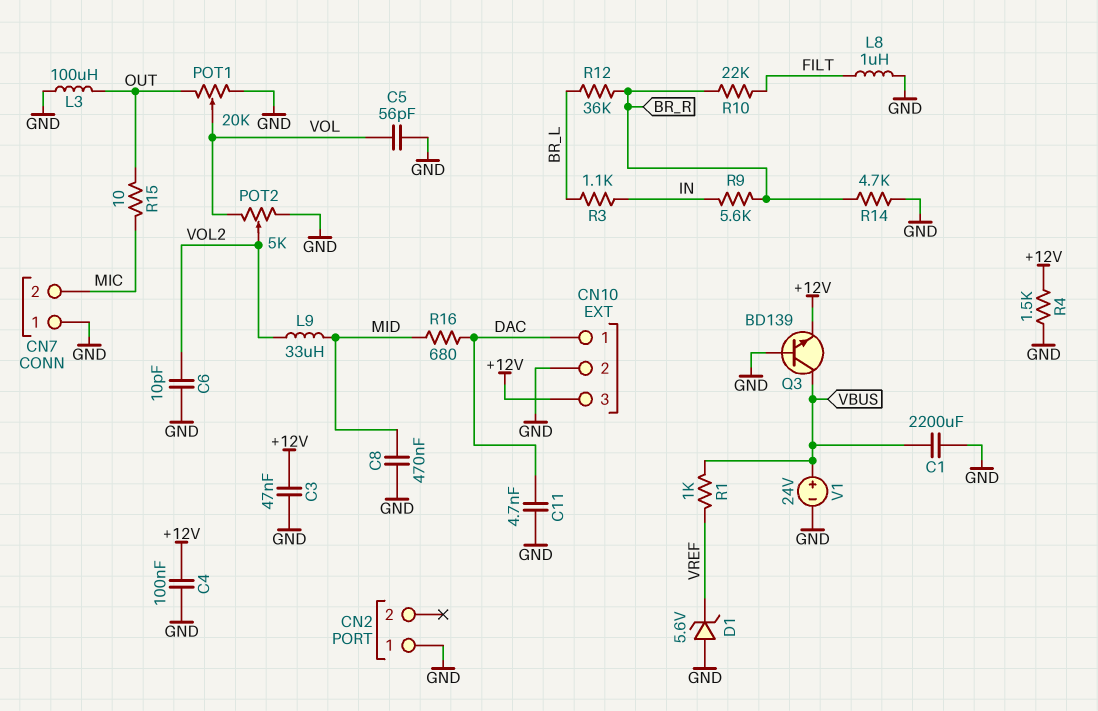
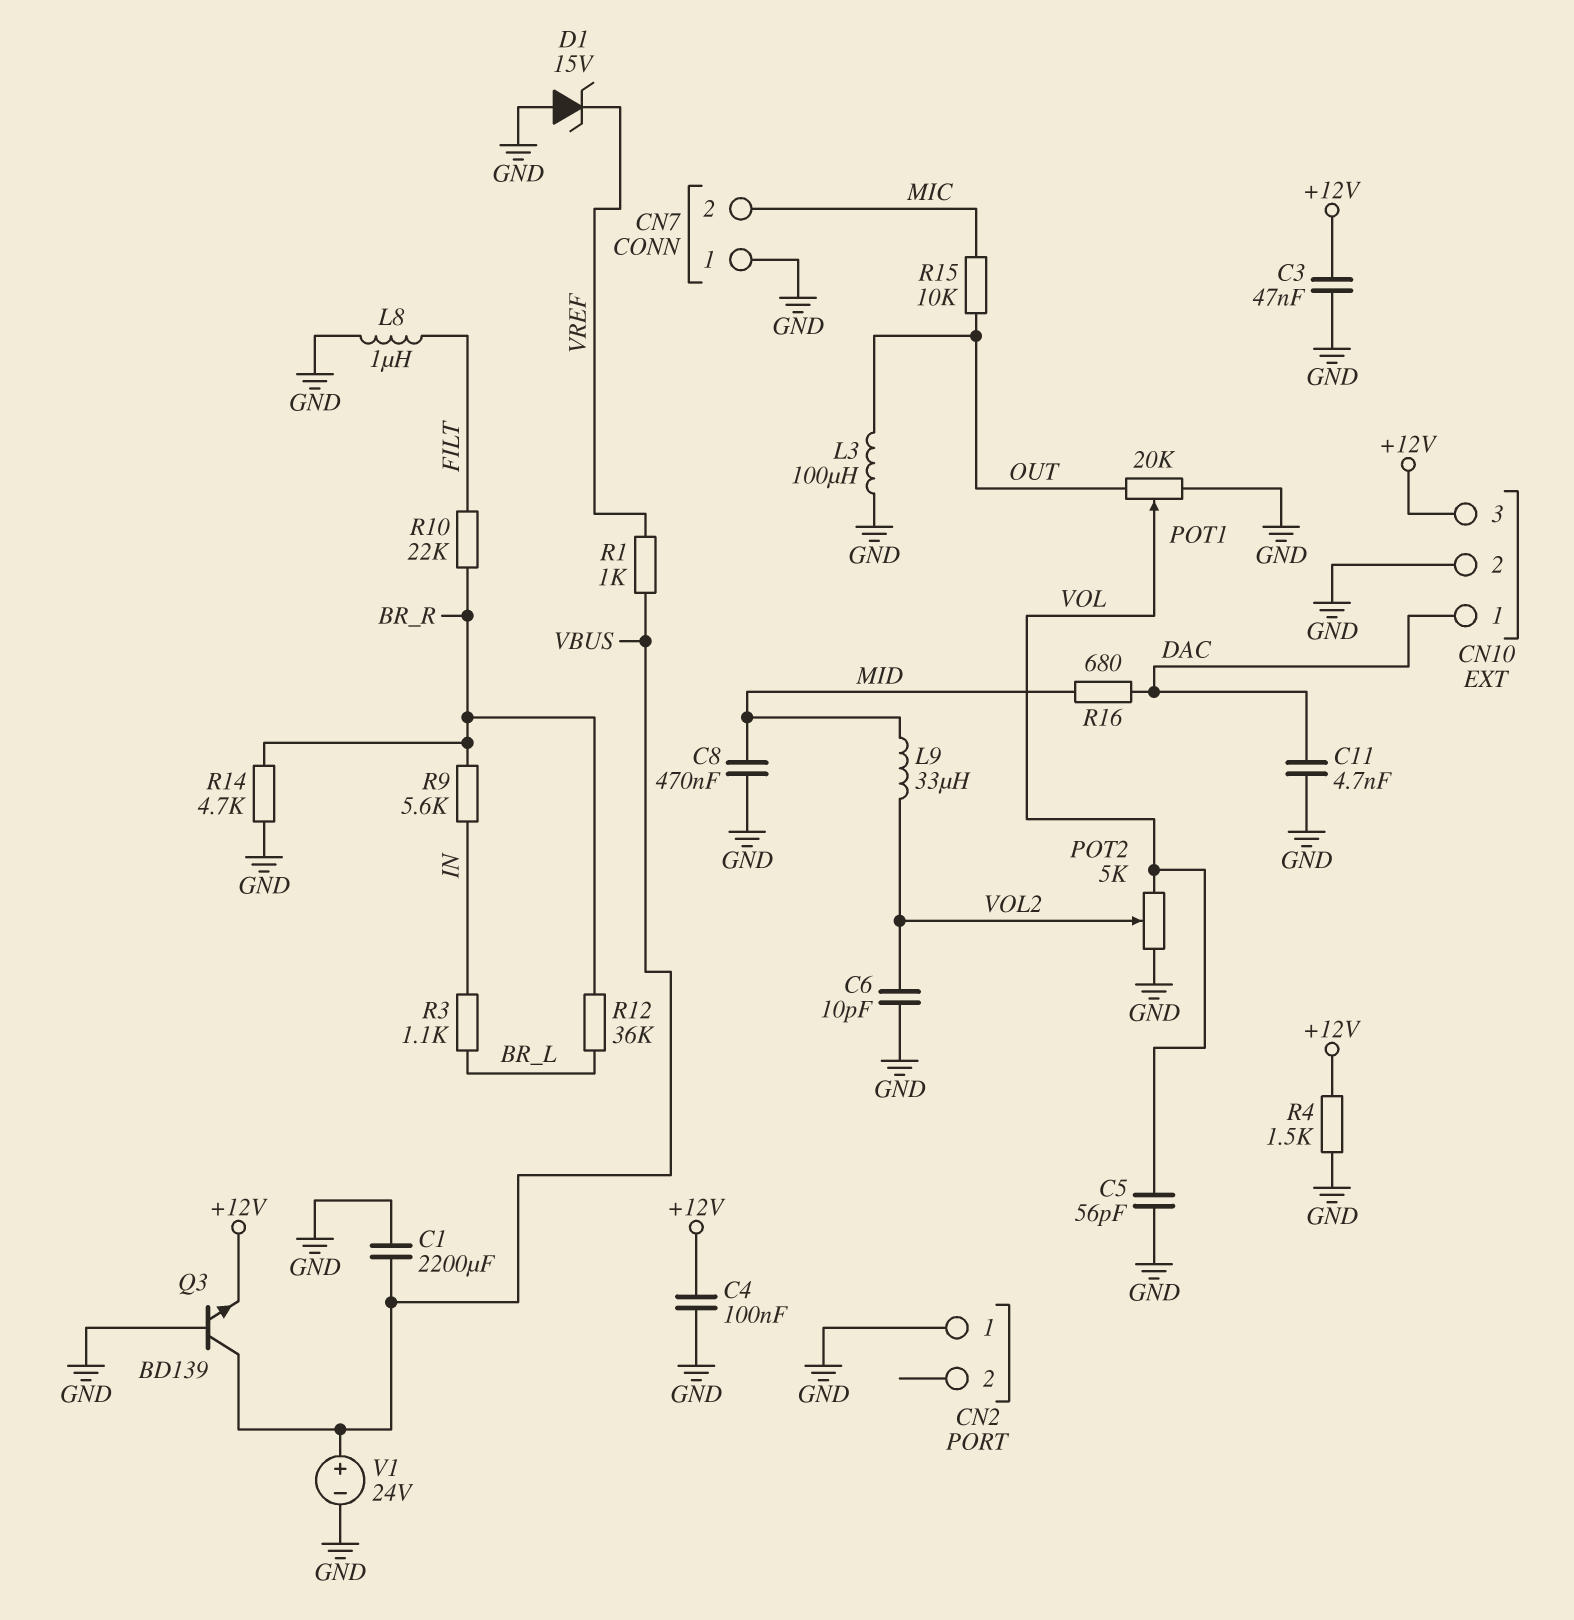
D1: zener 5.6V (A GND, K VREF) -> zener 15V (A GND, K VREF)
R15: 10 (MIC, OUT) -> 10k (MIC, OUT)

